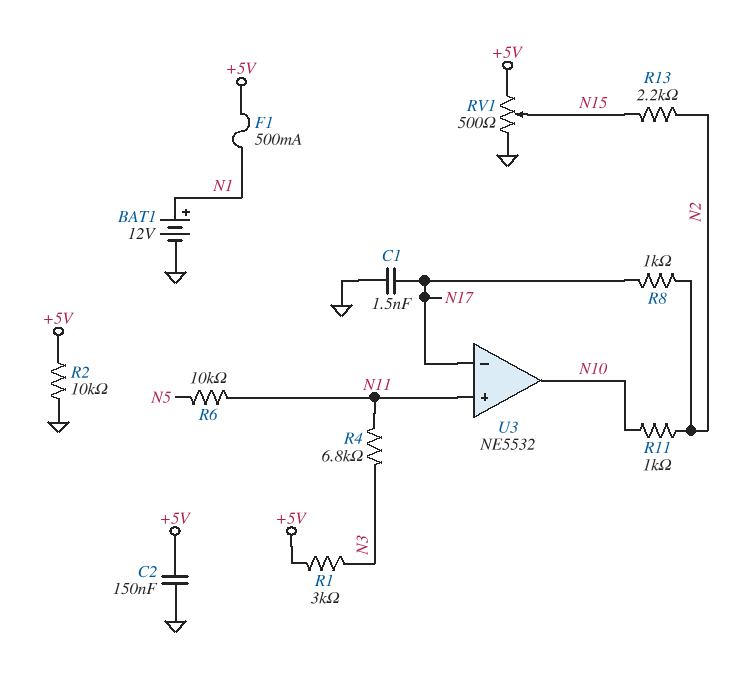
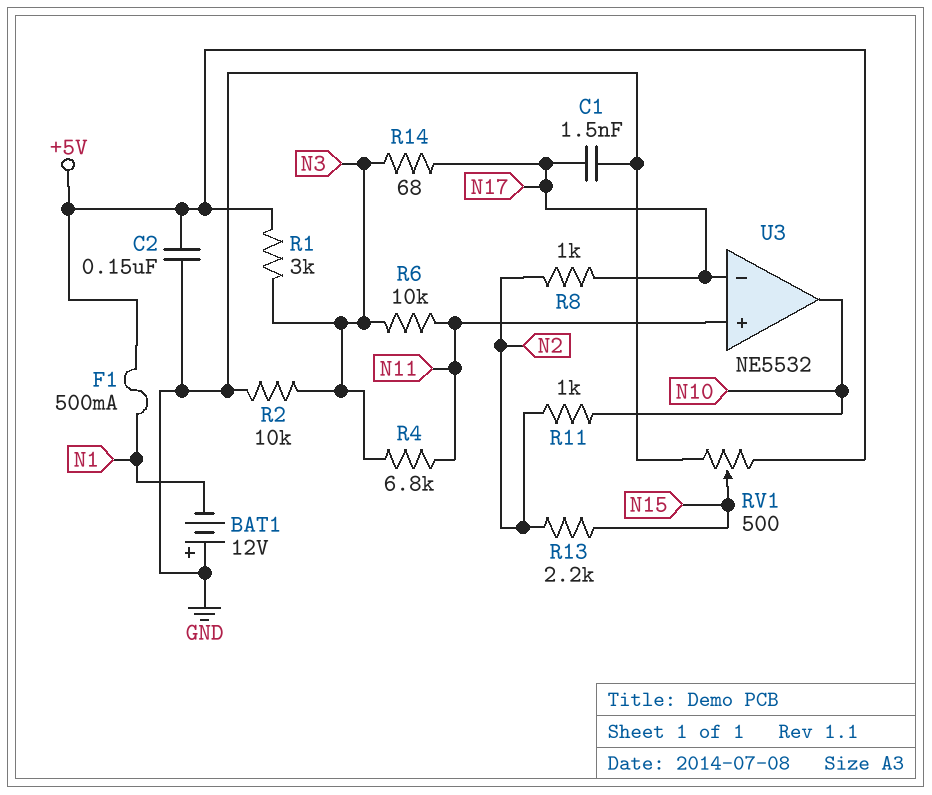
BAT1: 12V (plus N1, minus GND) -> 12V (plus GND, minus N1)
R2: 10k (+5V, GND) -> 10k (GND, N3)
R6: 10k (N5, N11) -> 10k (N3, N11)
R14: none -> 68 (N3, N17)

